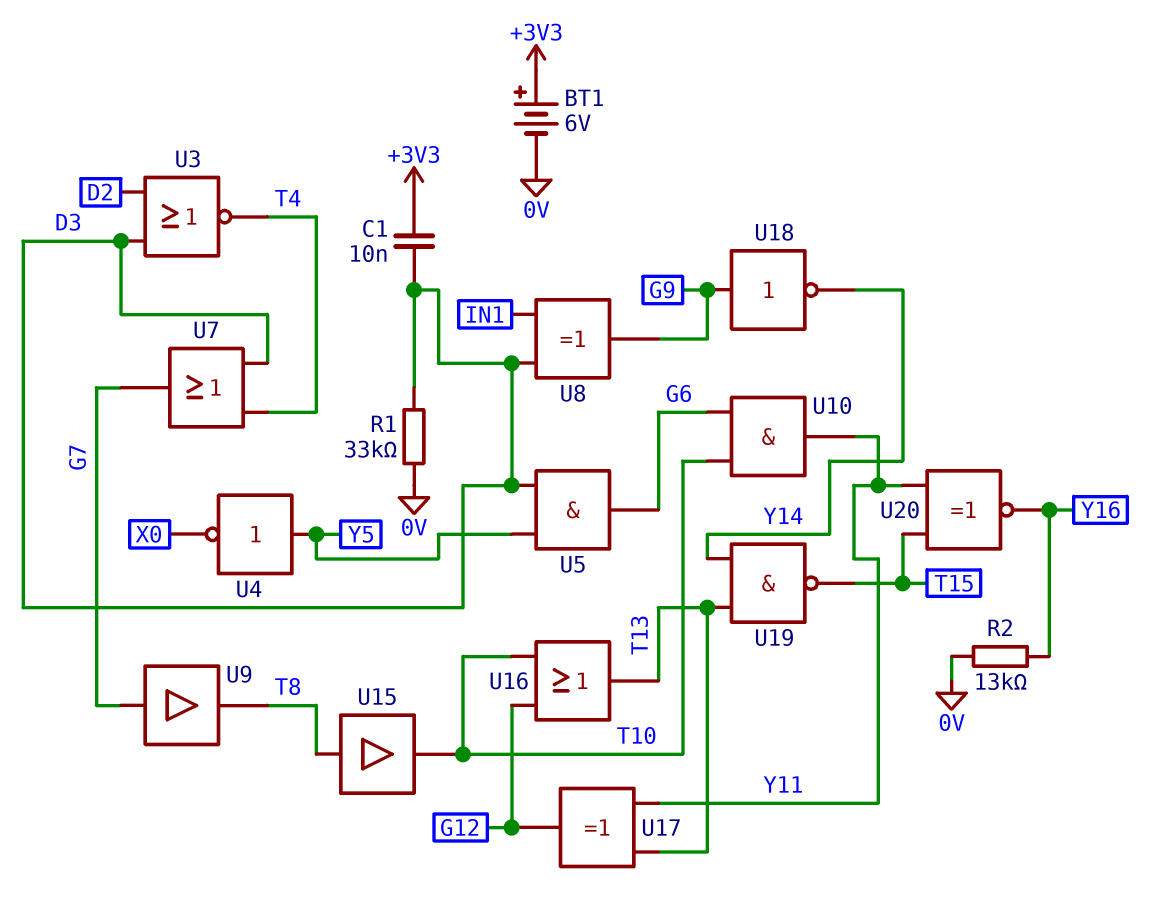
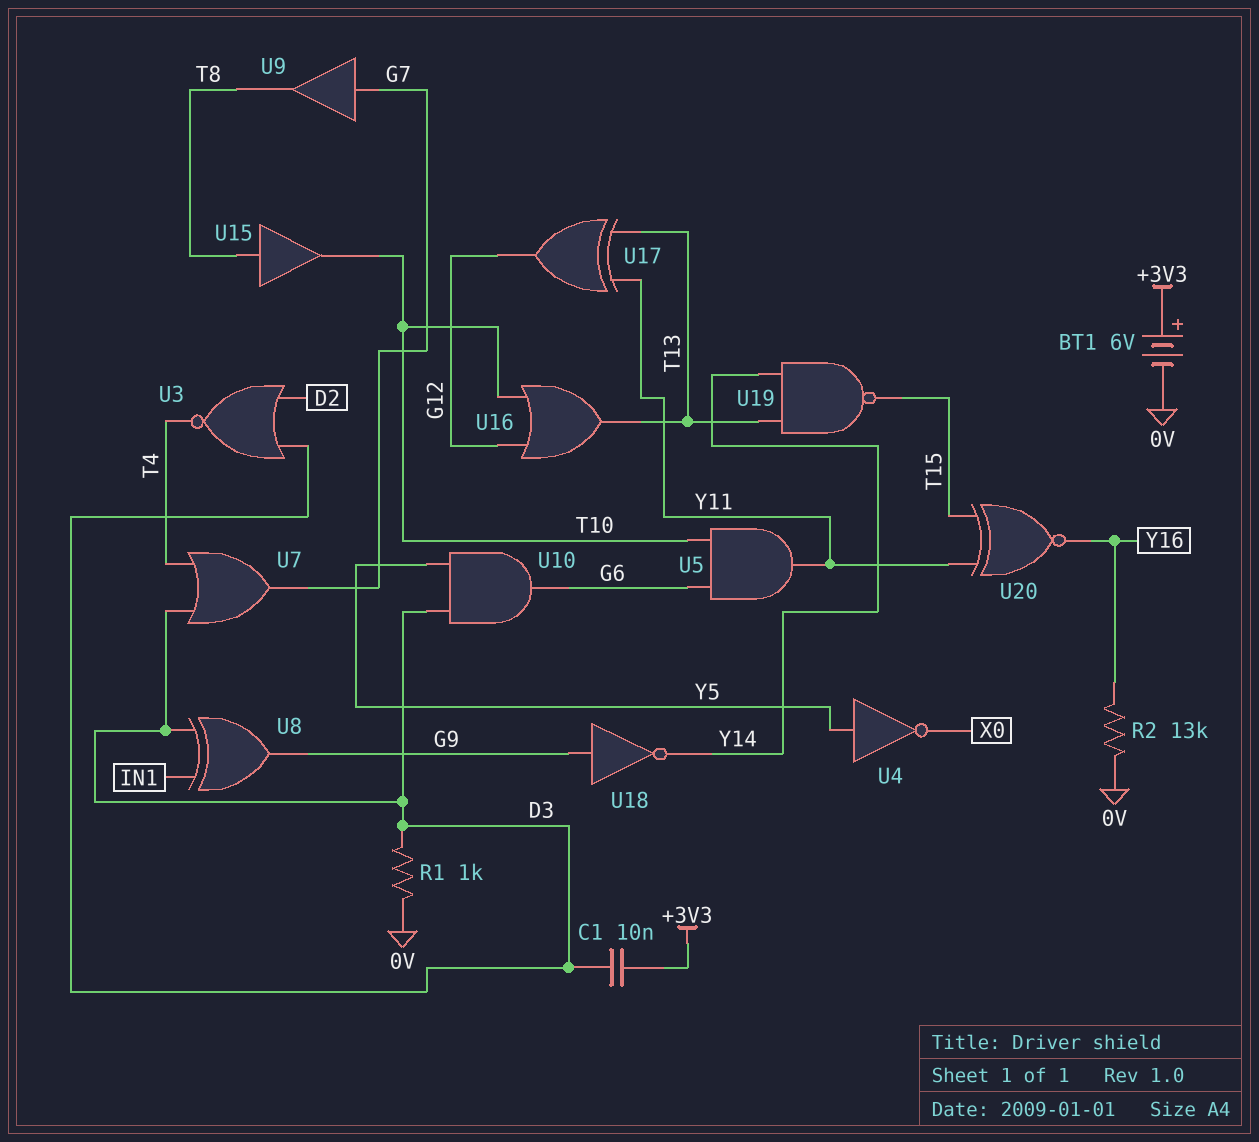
R1: 33k (0V, D3) -> 1k (0V, D3)
U5: AND (in D3, in Y5, out G6) -> AND (in G6, in T10, out Y11)
U10: AND (in G6, in T10, out Y11) -> AND (in D3, in Y5, out G6)

